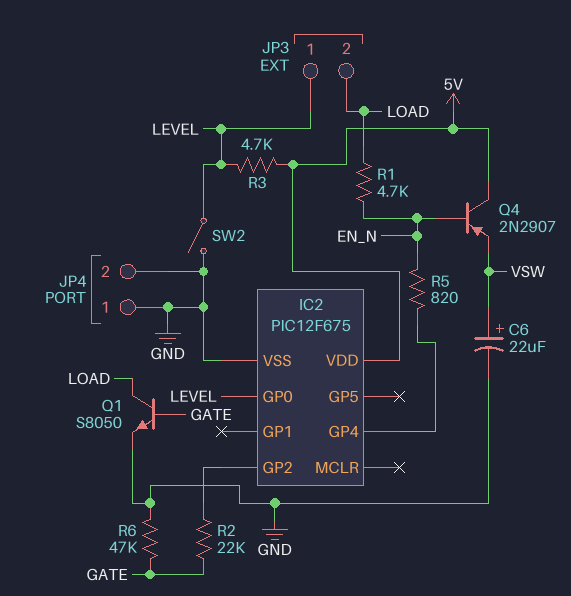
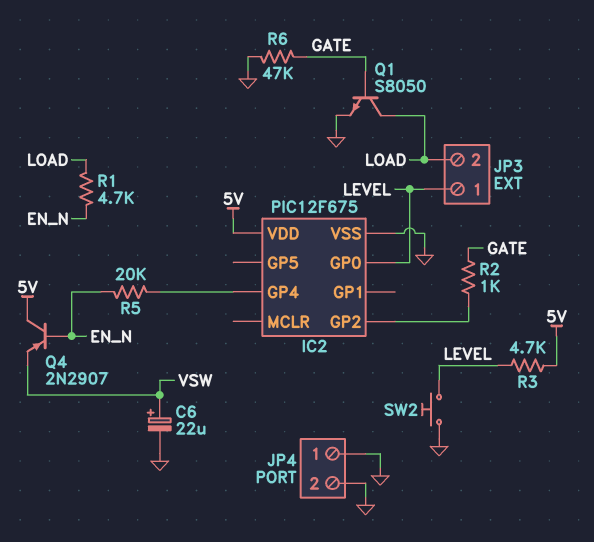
R2: 22k (GATE, IC2/GP2) -> 1k (GATE, IC2/GP2)
R5: 820 (EN_N, IC2/GP4) -> 20k (EN_N, IC2/GP4)
SW2: switch (GND, LEVEL) -> button (GND, LEVEL)

